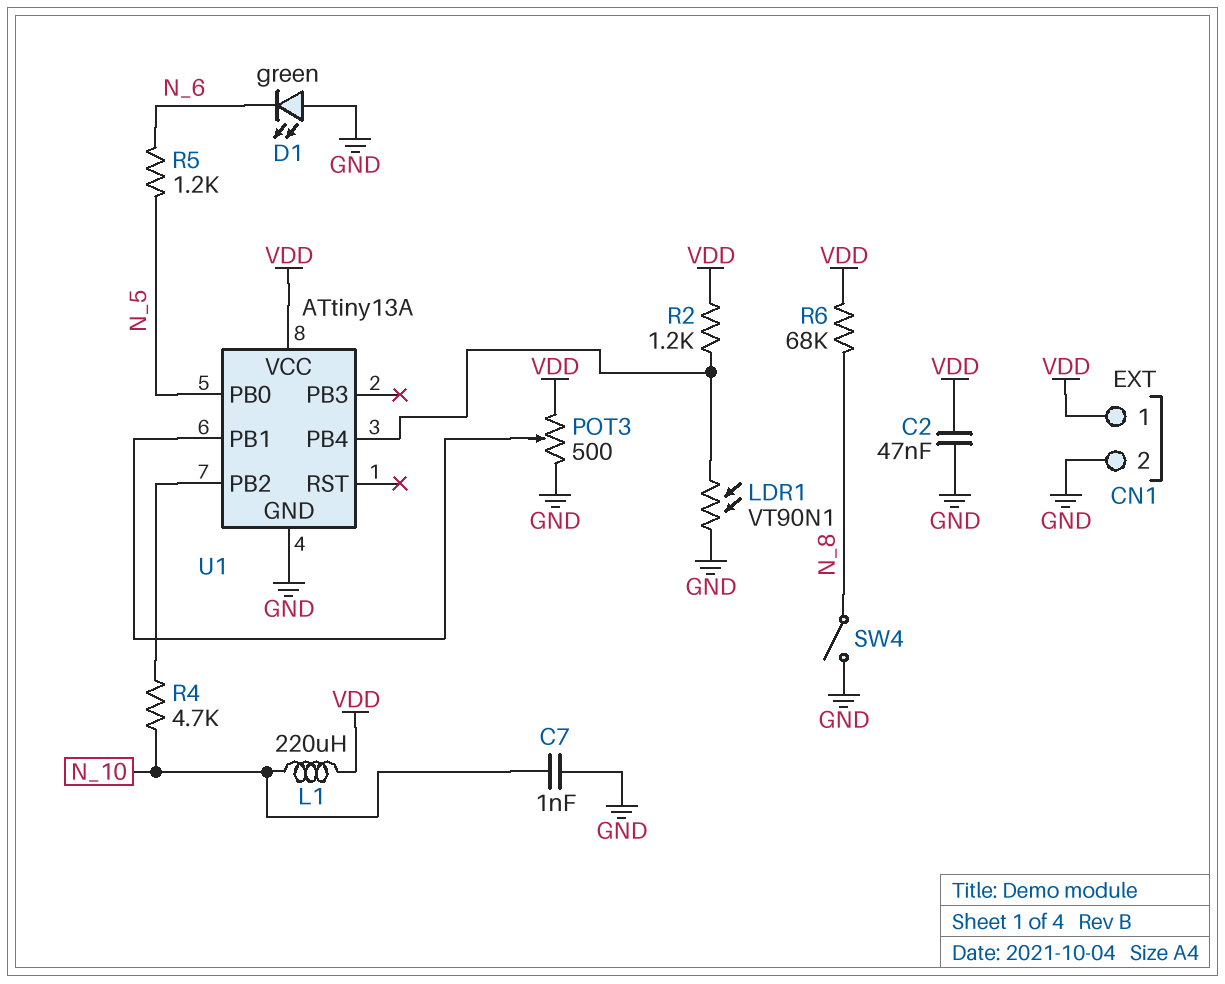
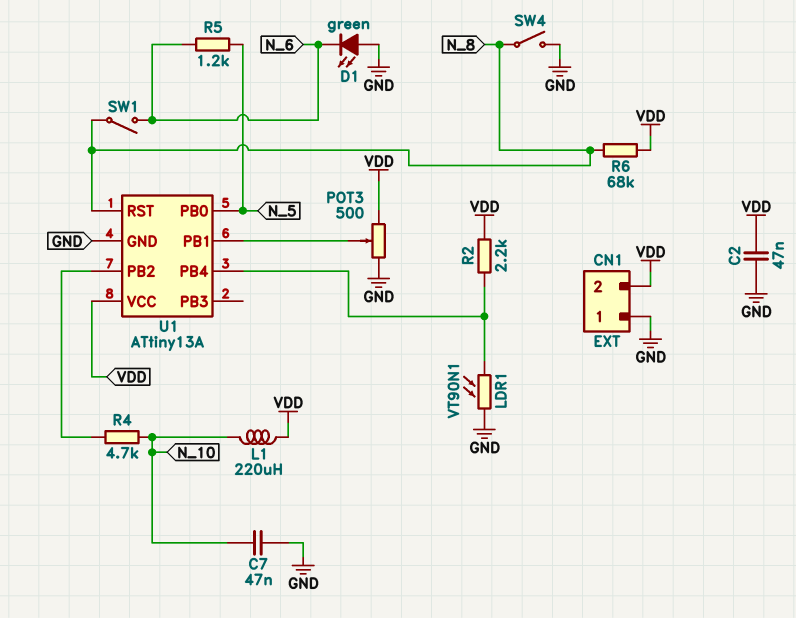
C7: 1nF (GND, N_10) -> 47nF (GND, N_10)
CN1 pin 1: VDD -> GND
CN1 pin 2: GND -> VDD
R2: 1.2k (U1/PB4, VDD) -> 2.2k (U1/PB4, VDD)
SW1: none -> switch (N_6, N_8)
U1 pin RST: none -> N_8

